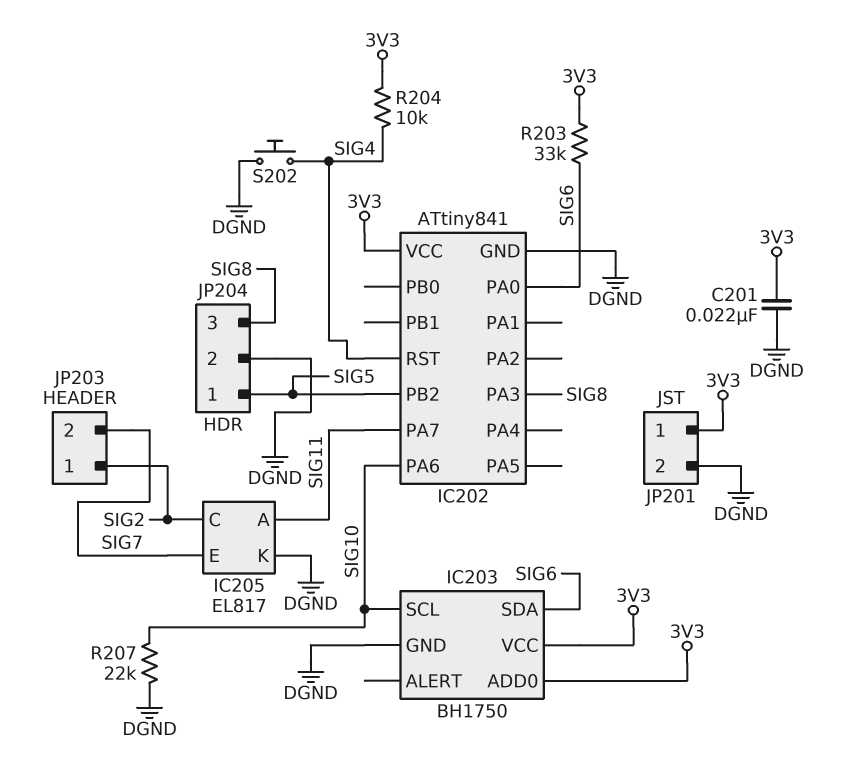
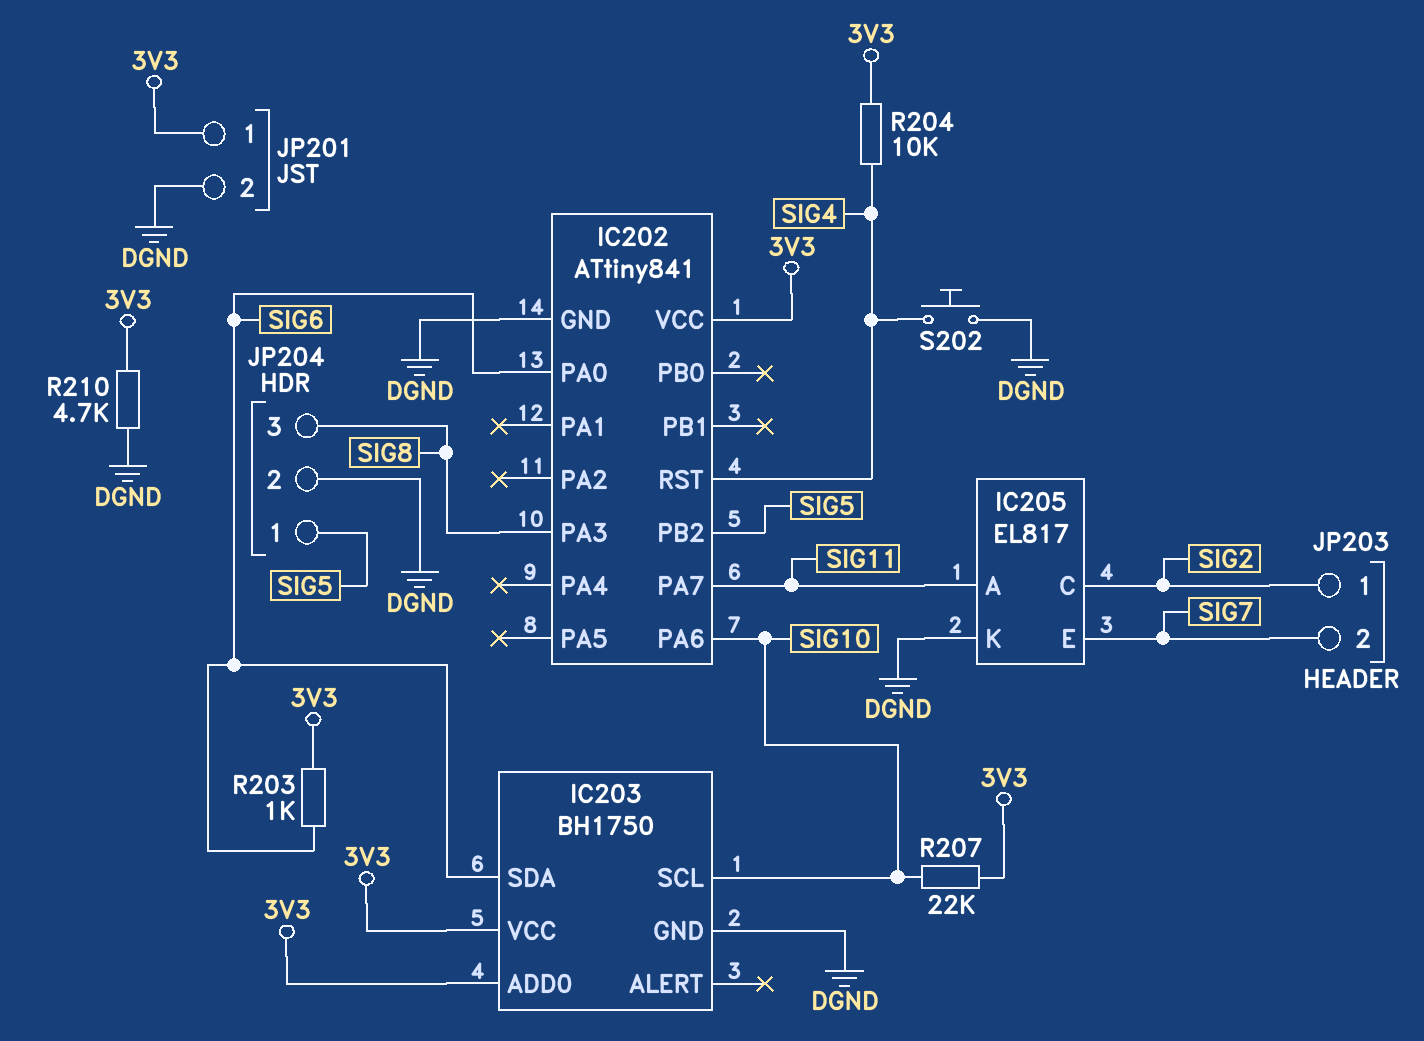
C201: 22nF (3V3, DGND) -> none
R203: 33k (3V3, SIG6) -> 1k (3V3, SIG6)
R207: 22k (DGND, SIG10) -> 22k (3V3, SIG10)
R210: none -> 4.7k (3V3, DGND)

